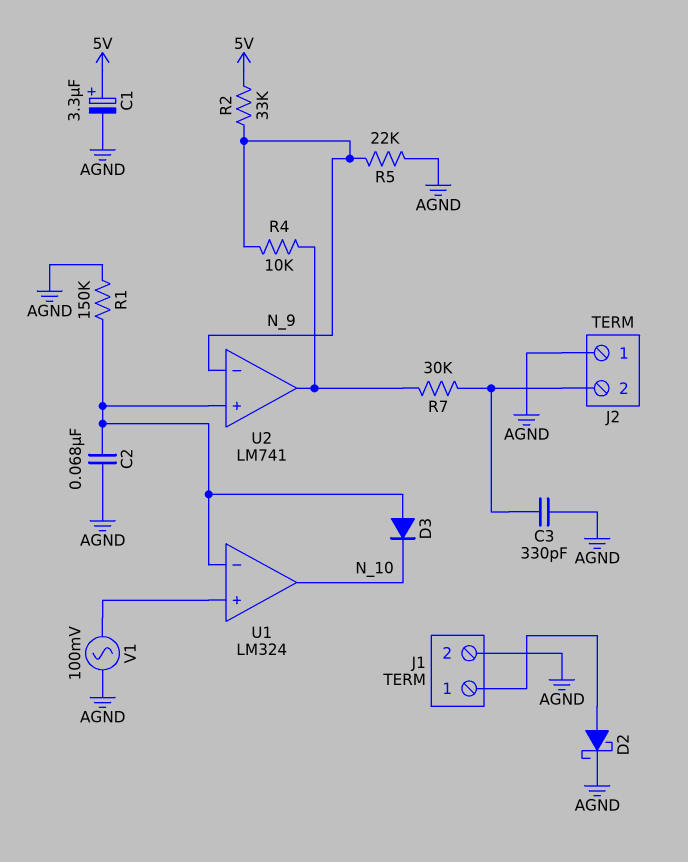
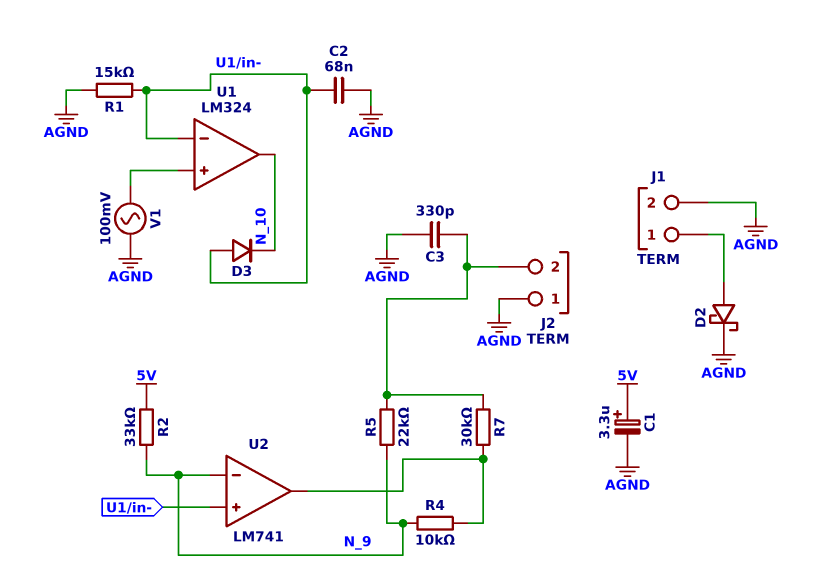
R1: 150k (AGND, U1/in-) -> 15k (AGND, U1/in-)
R5: 22k (AGND, N_9) -> 22k (J2/2, N_9)

